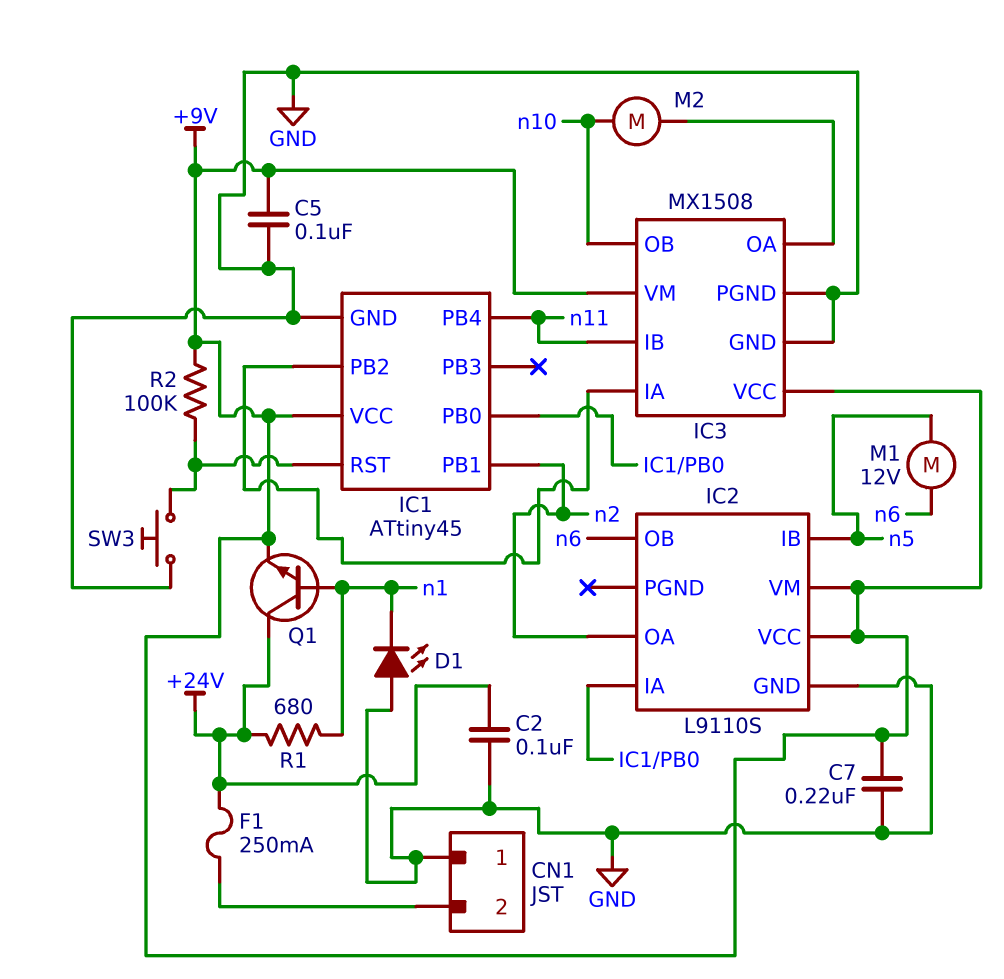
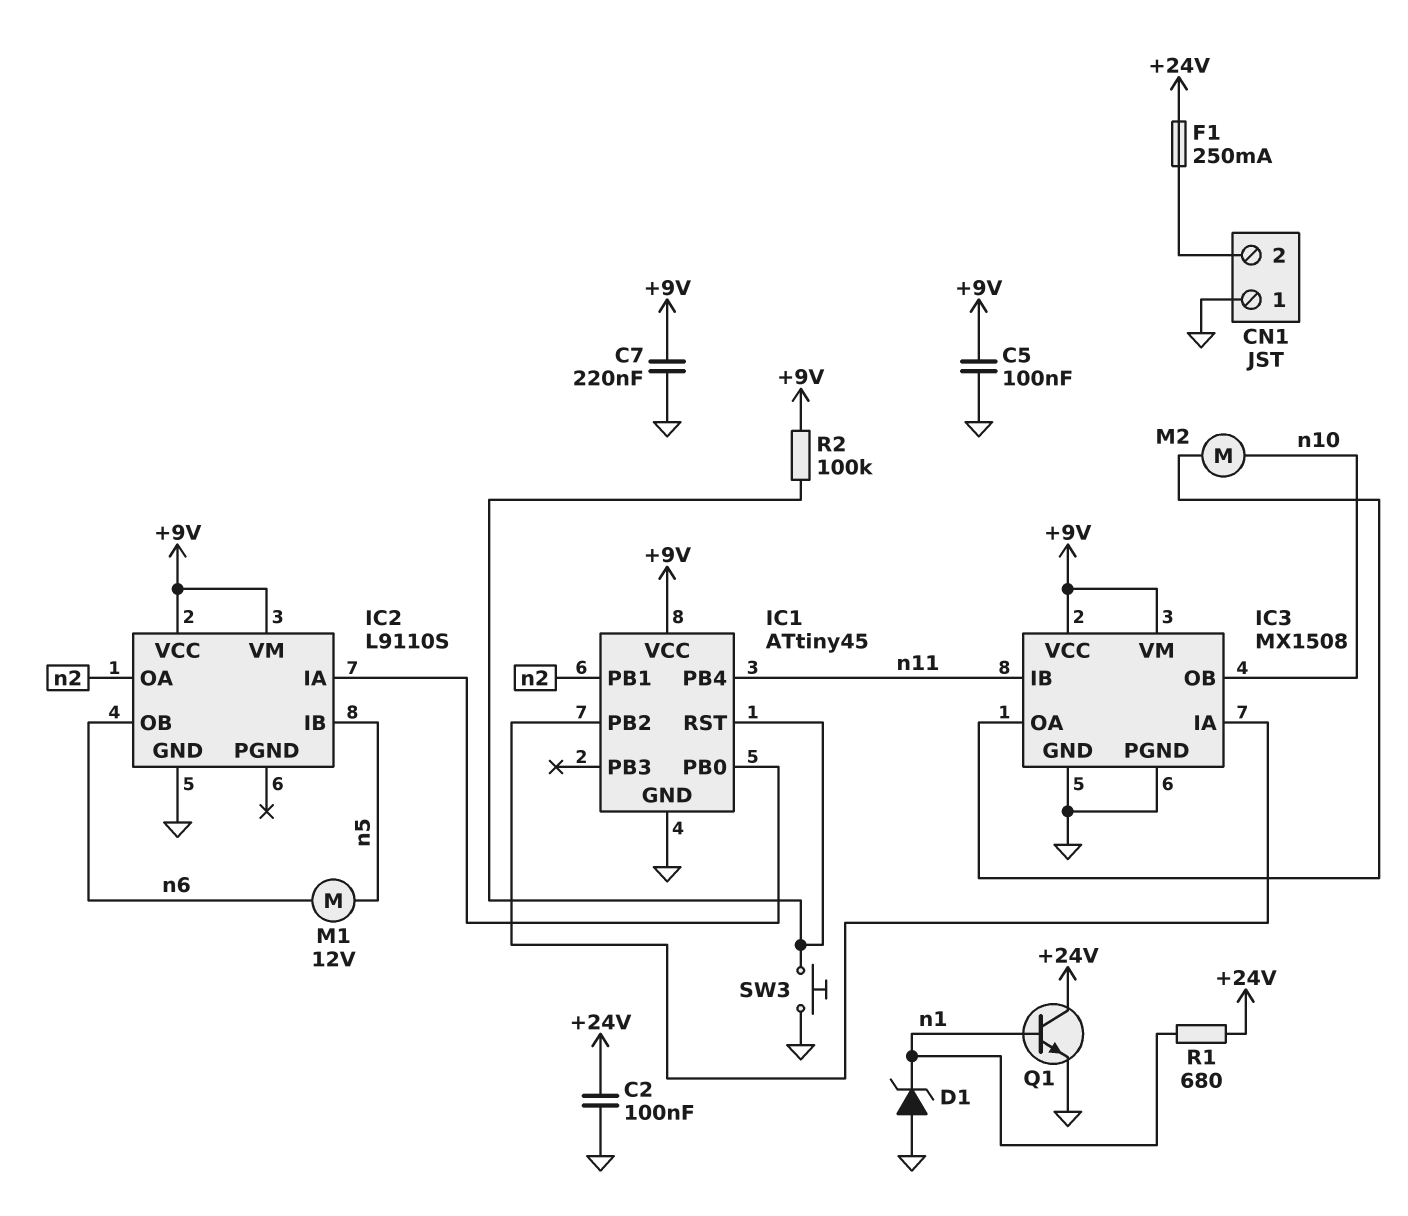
D1: LED (A GND, K n1) -> zener (A GND, K n1)
Q1: NPN (B n1, C +24V, E +9V) -> NPN (B n1, C +24V, E GND)

